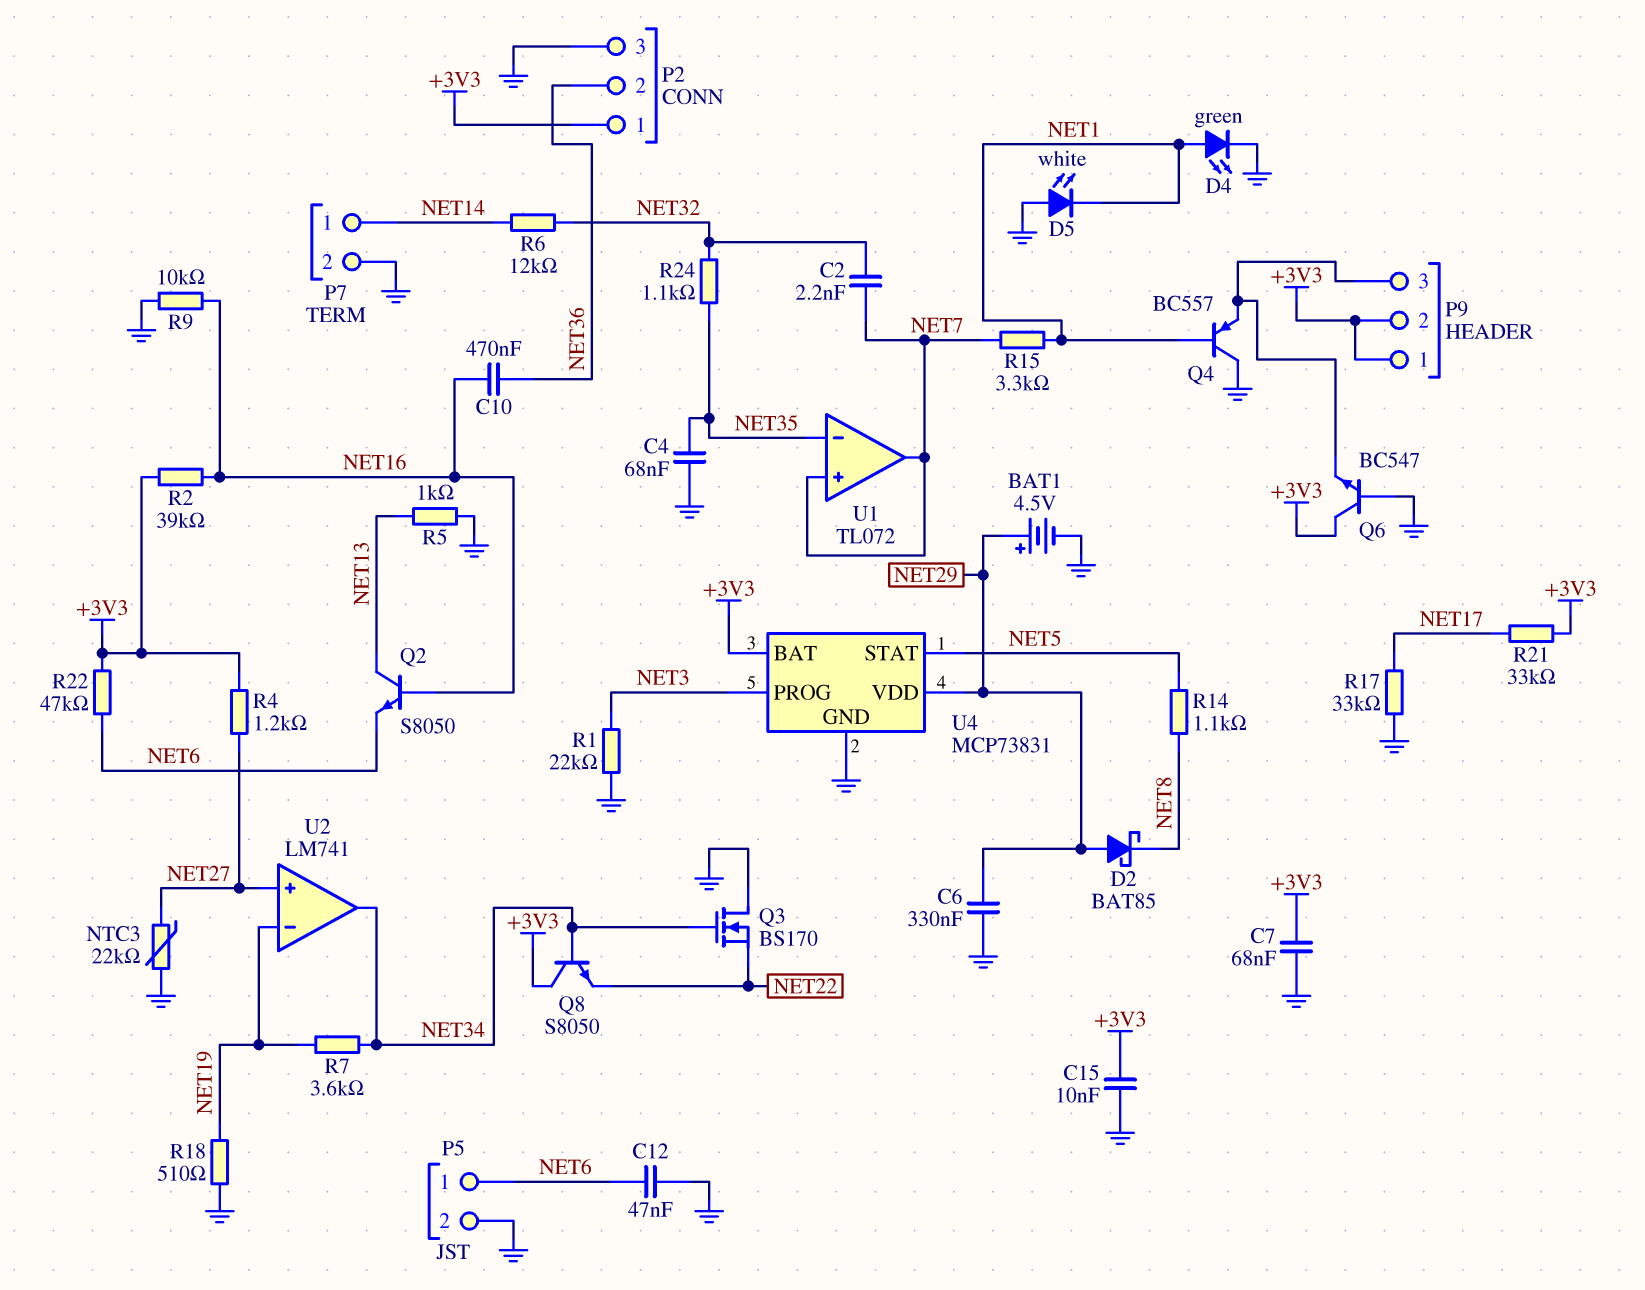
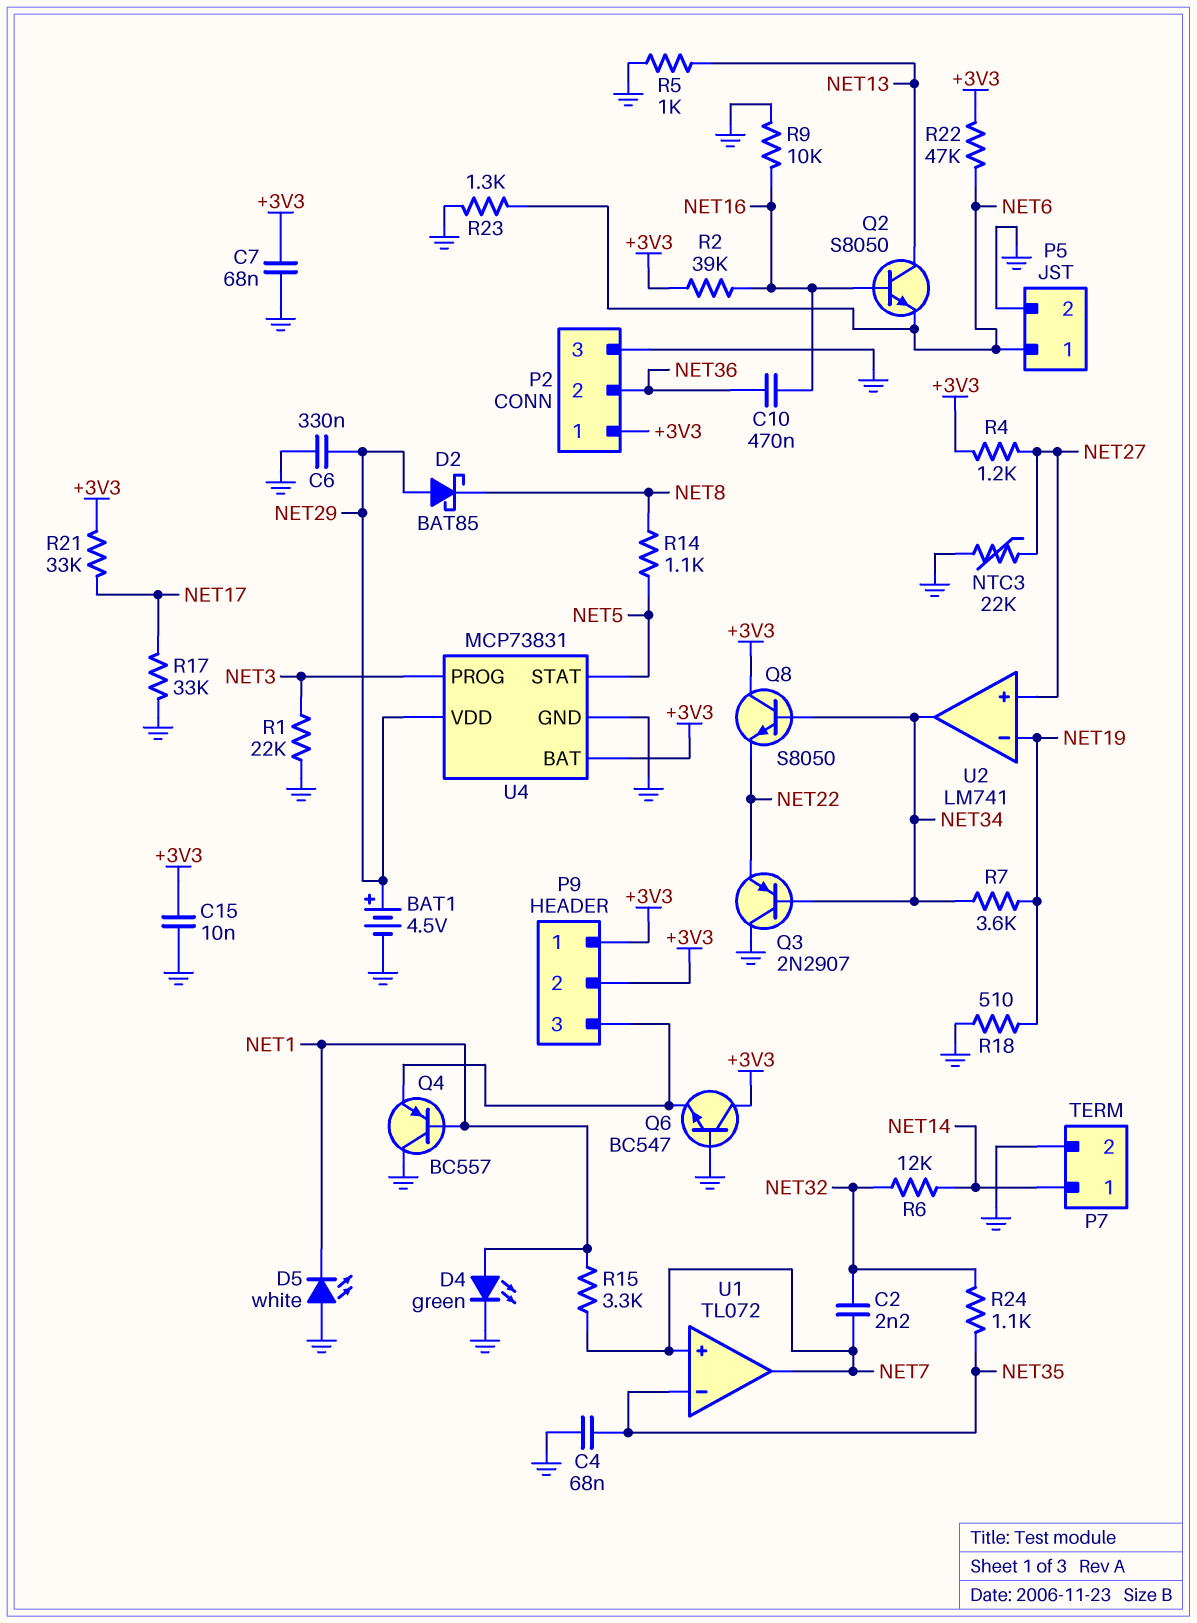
C12: 47nF (GND, NET6) -> none
Q3: NMOS BS170 (G NET34, D GND, S NET22) -> PNP 2N2907 (B NET34, C GND, E NET22)
R23: none -> 1.3k (GND, NET6)

